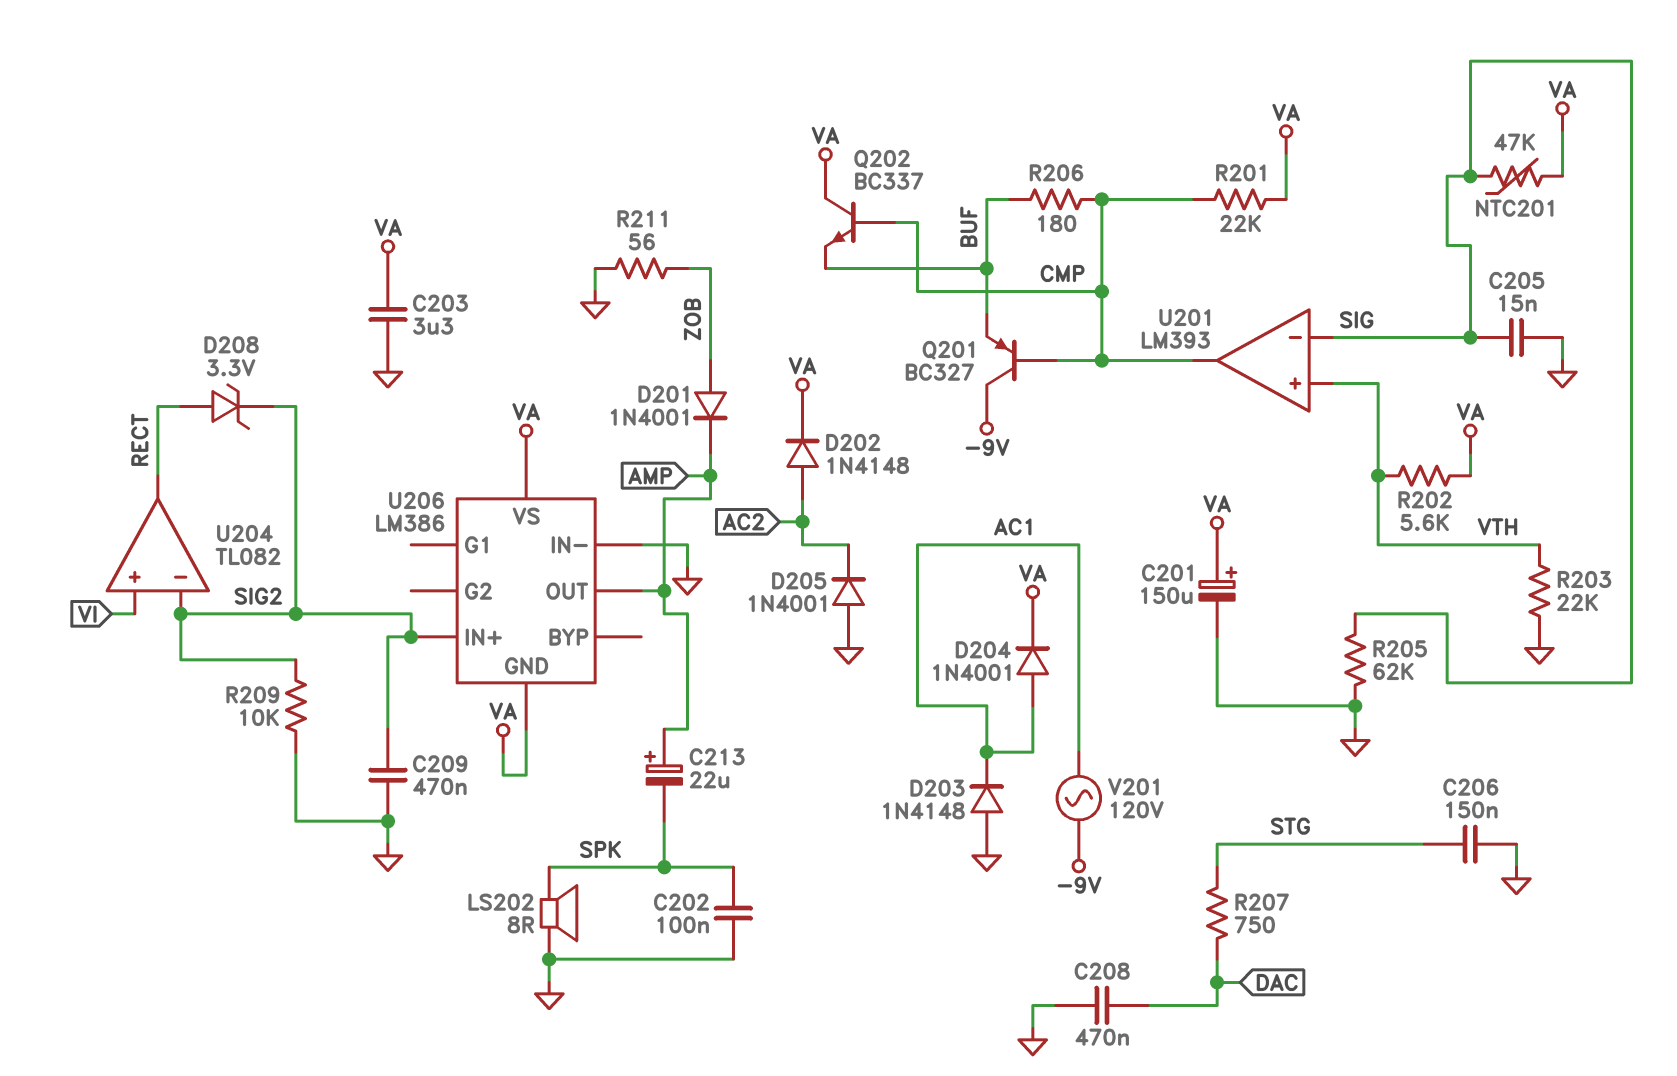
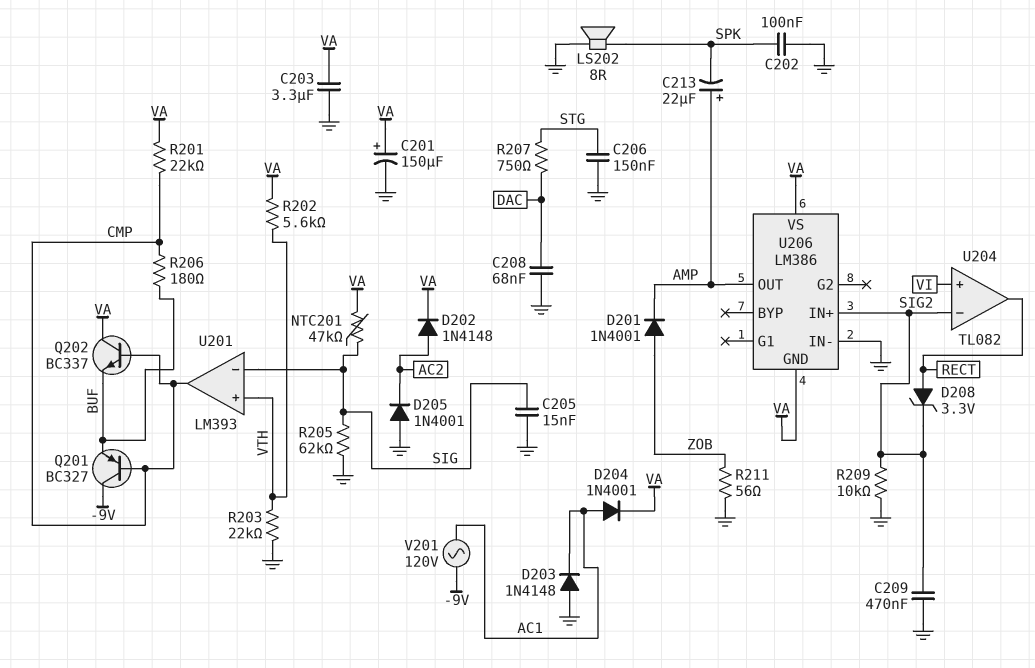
C208: 470nF (DAC, GND) -> 68nF (DAC, GND)

